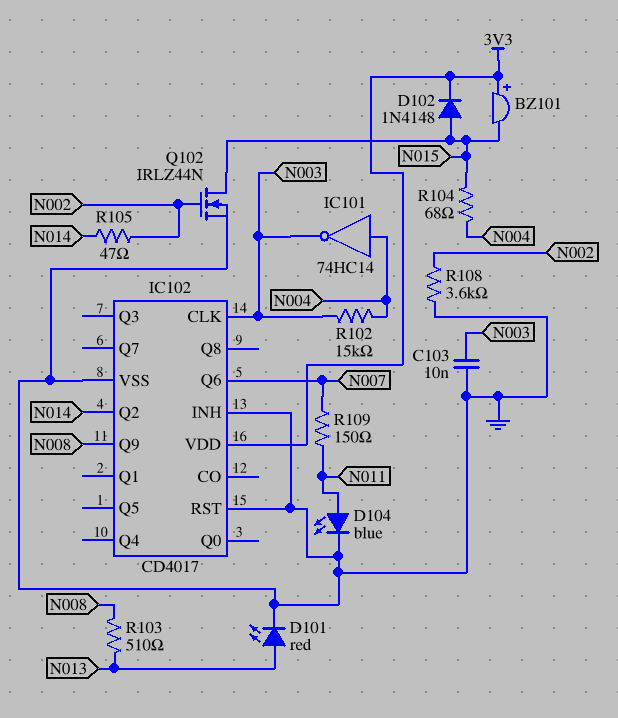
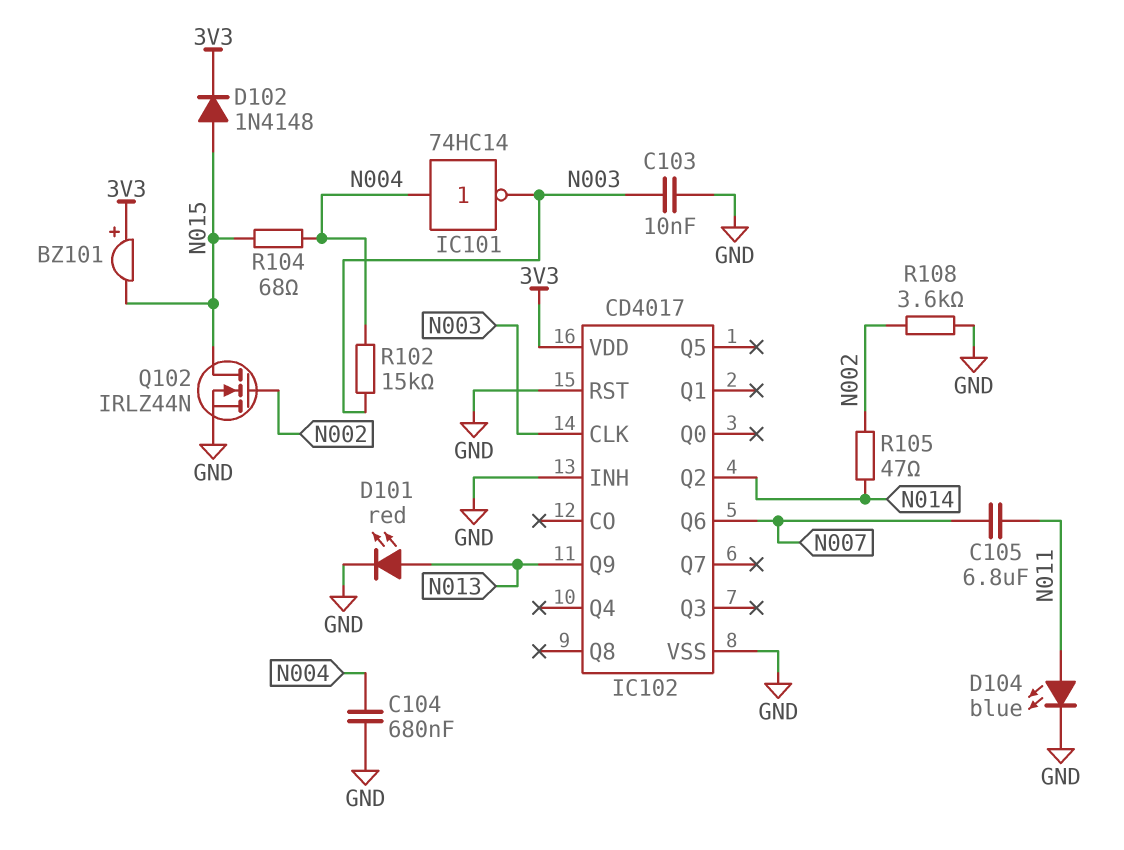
C104: none -> 680nF (GND, N004)
C105: none -> 6.8uF (N007, N011)
IC102 pin Q9: N008 -> N013
R103: 510 (N008, N013) -> none
R109: 150 (N007, N011) -> none

